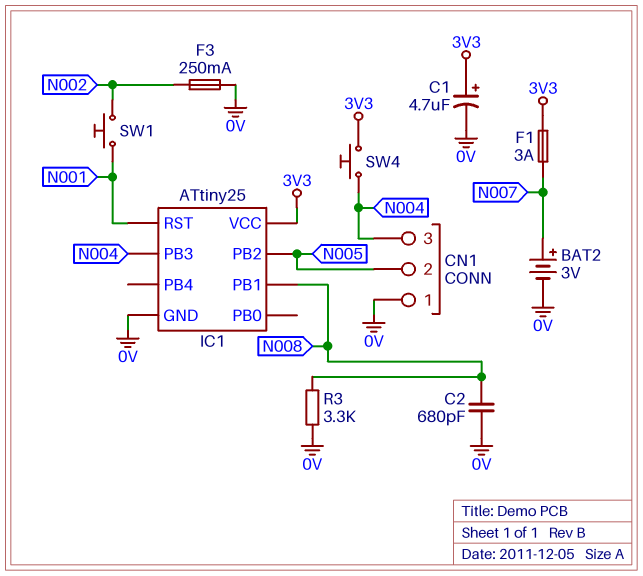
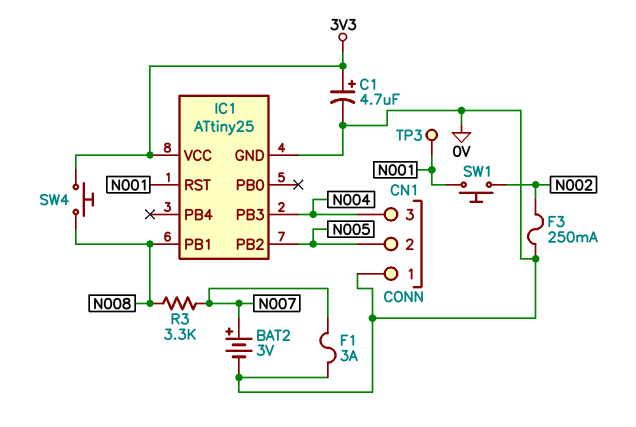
C2: 680pF (0V, N008) -> none
F1: 3A (3V3, N007) -> 3A (0V, N007)
R3: 3.3k (0V, N008) -> 3.3k (N007, N008)
SW4: button (3V3, N004) -> button (3V3, N008)
TP3: none -> test point (N001)

